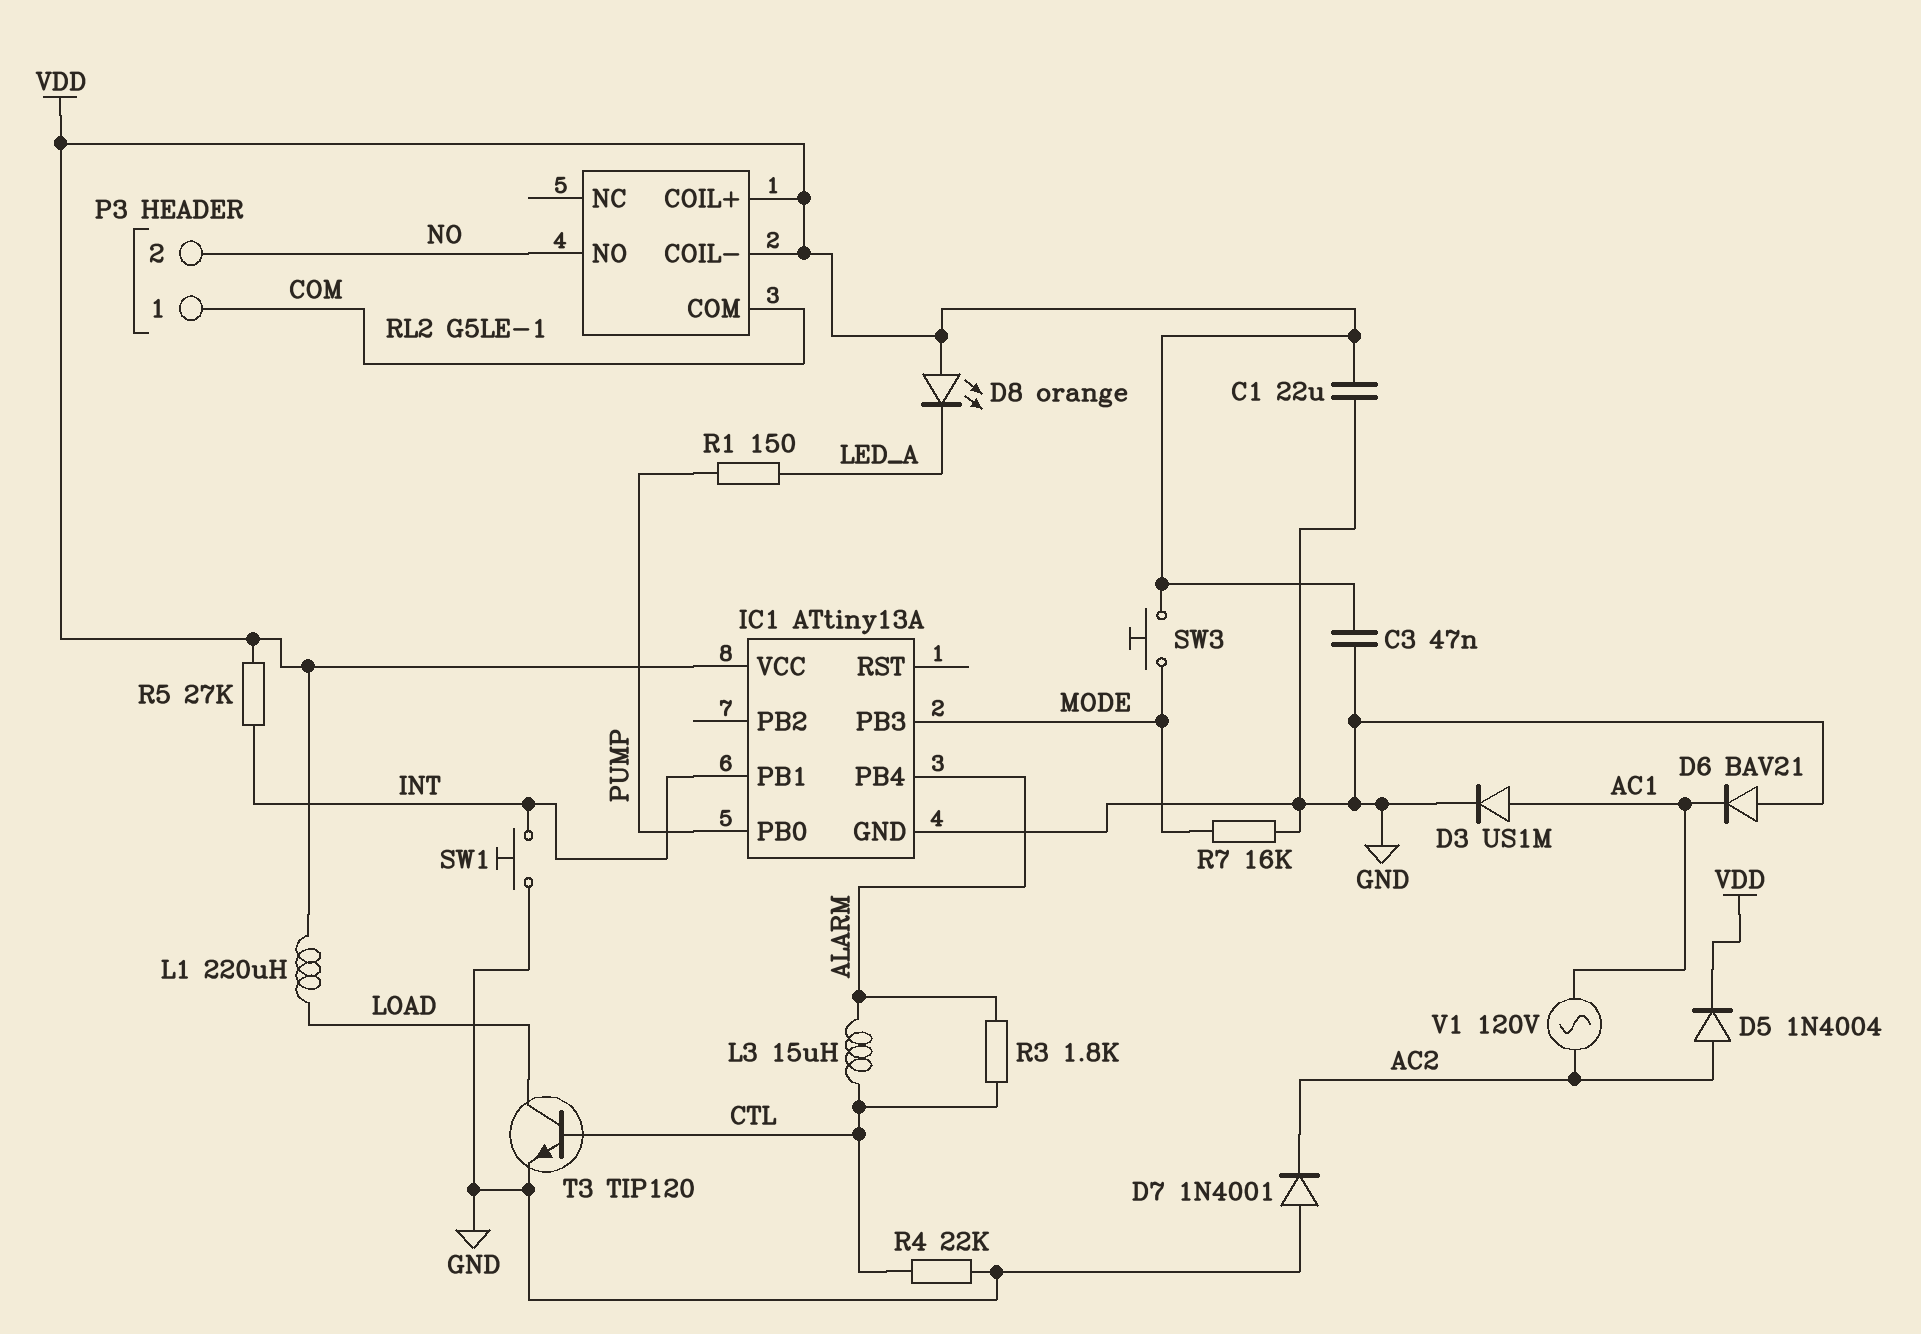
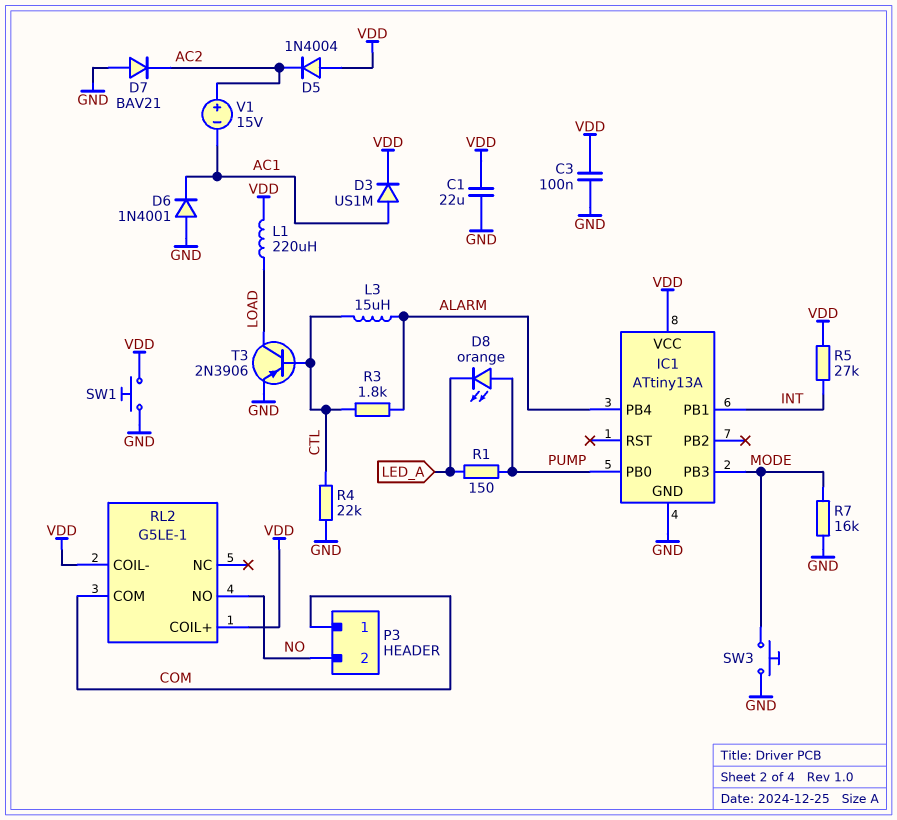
C3: 47nF (GND, VDD) -> 100nF (GND, VDD)
D3: diode US1M (A AC1, K GND) -> diode US1M (A AC1, K VDD)
D5: diode 1N4004 (A AC2, K VDD) -> diode 1N4004 (A VDD, K AC2)
D6: diode BAV21 (A GND, K AC1) -> diode 1N4001 (A GND, K AC1)
D7: diode 1N4001 (A GND, K AC2) -> diode BAV21 (A GND, K AC2)
D8: LED orange (A VDD, K LED_A) -> LED orange (A PUMP, K LED_A)
SW1: button (GND, INT) -> button (GND, VDD)
SW3: button (MODE, VDD) -> button (GND, MODE)
T3: NPN TIP120 (B CTL, C LOAD, E GND) -> PNP 2N3906 (B CTL, C LOAD, E GND)
V1: AC 120V (AC1, AC2) -> 15V (plus AC2, minus AC1)

